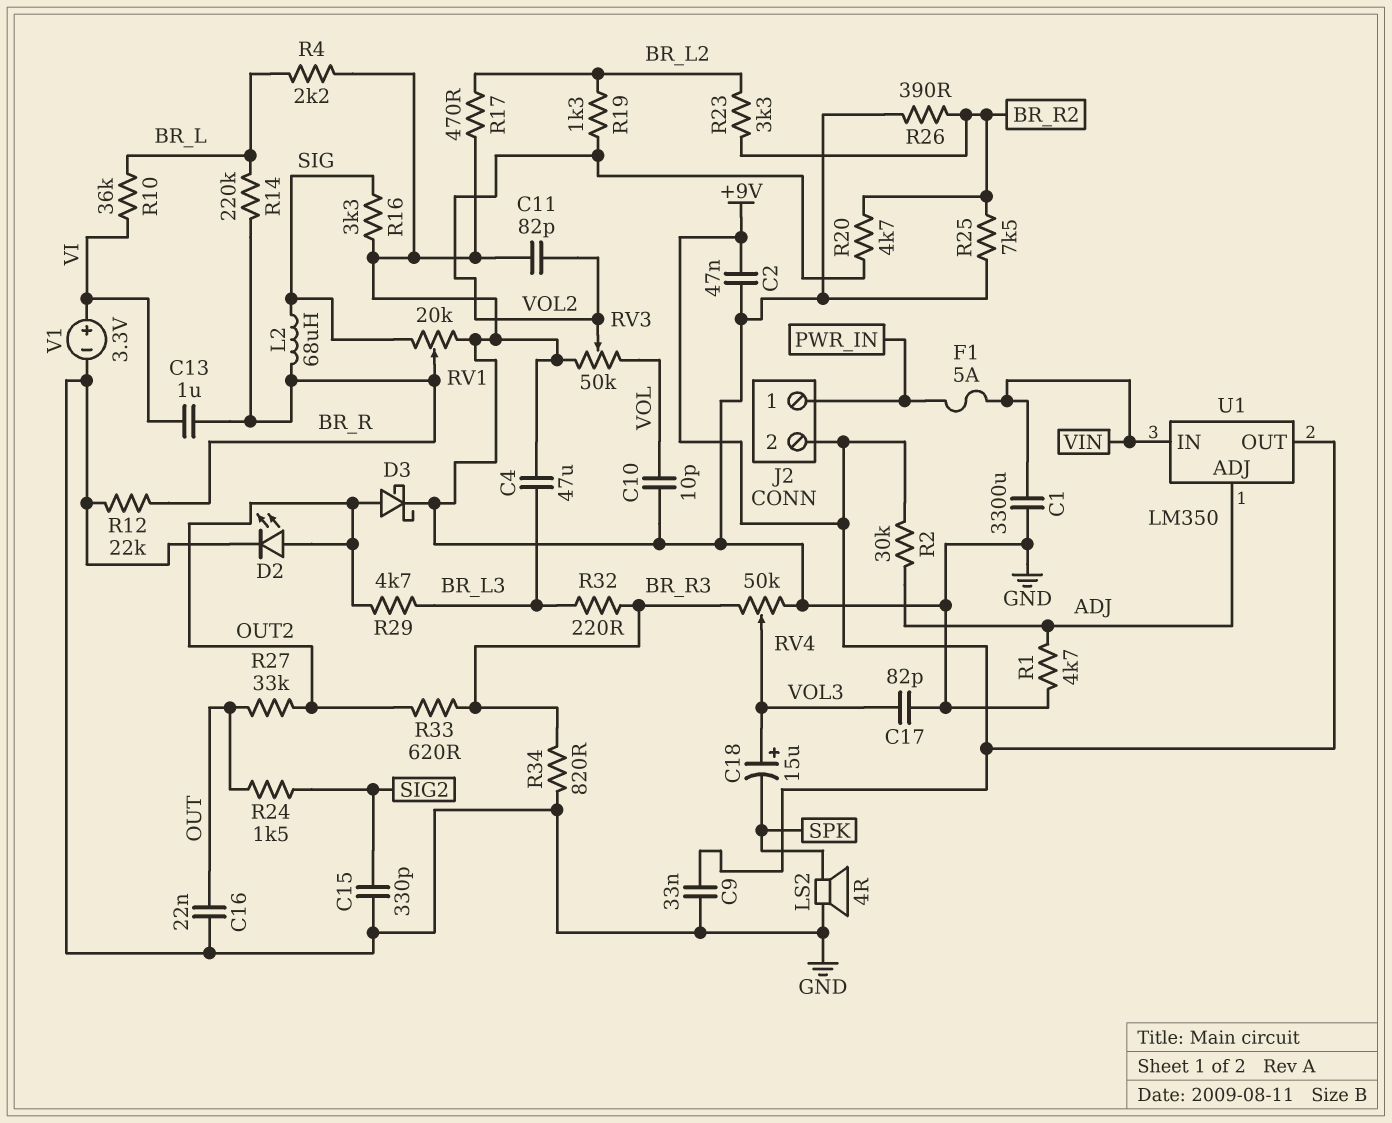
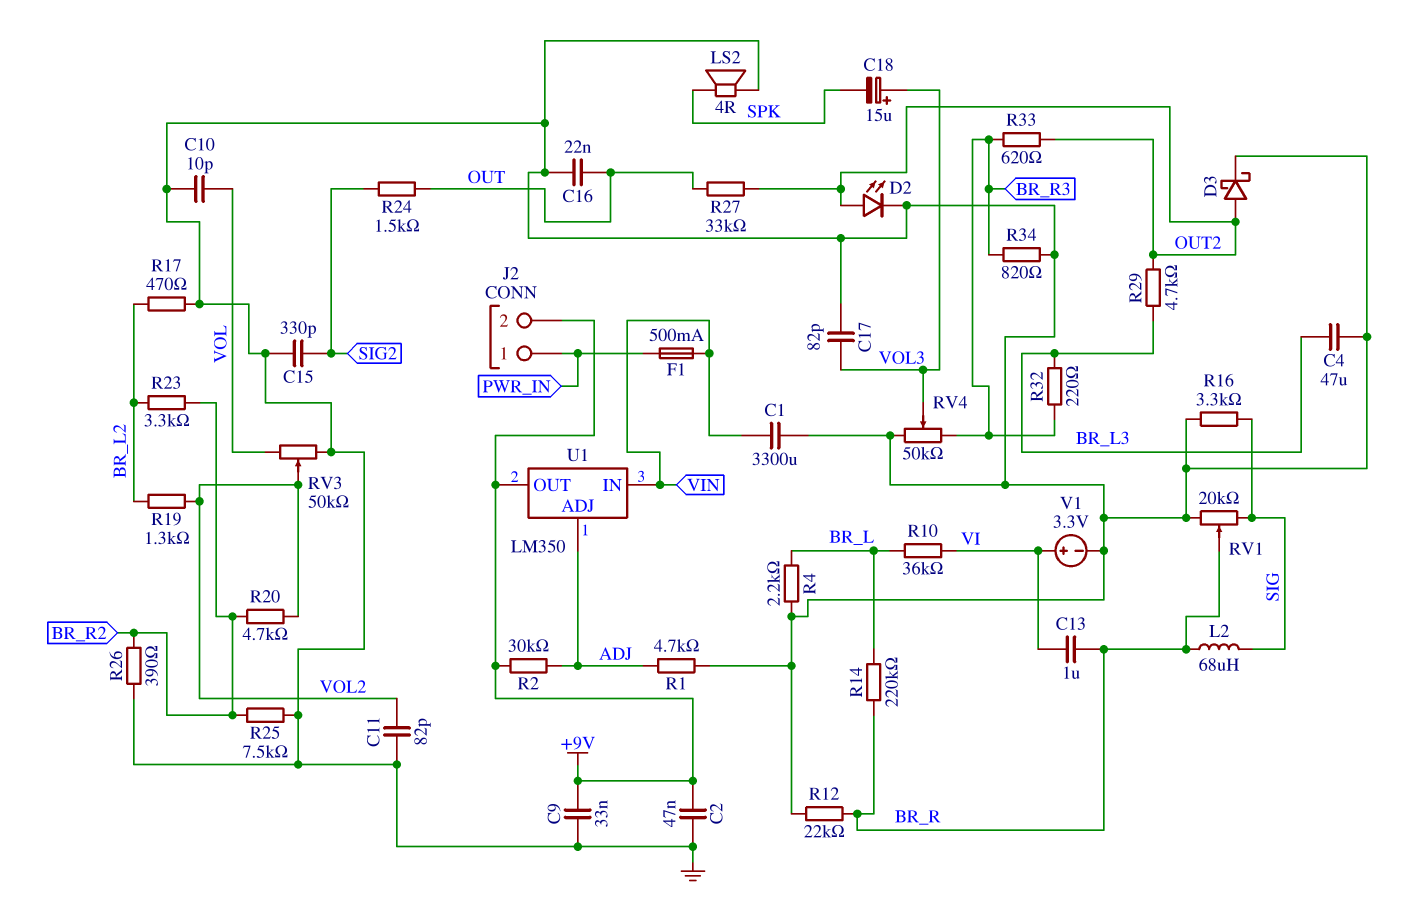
F1: 5A (PWR_IN, VIN) -> 500mA (PWR_IN, VIN)

